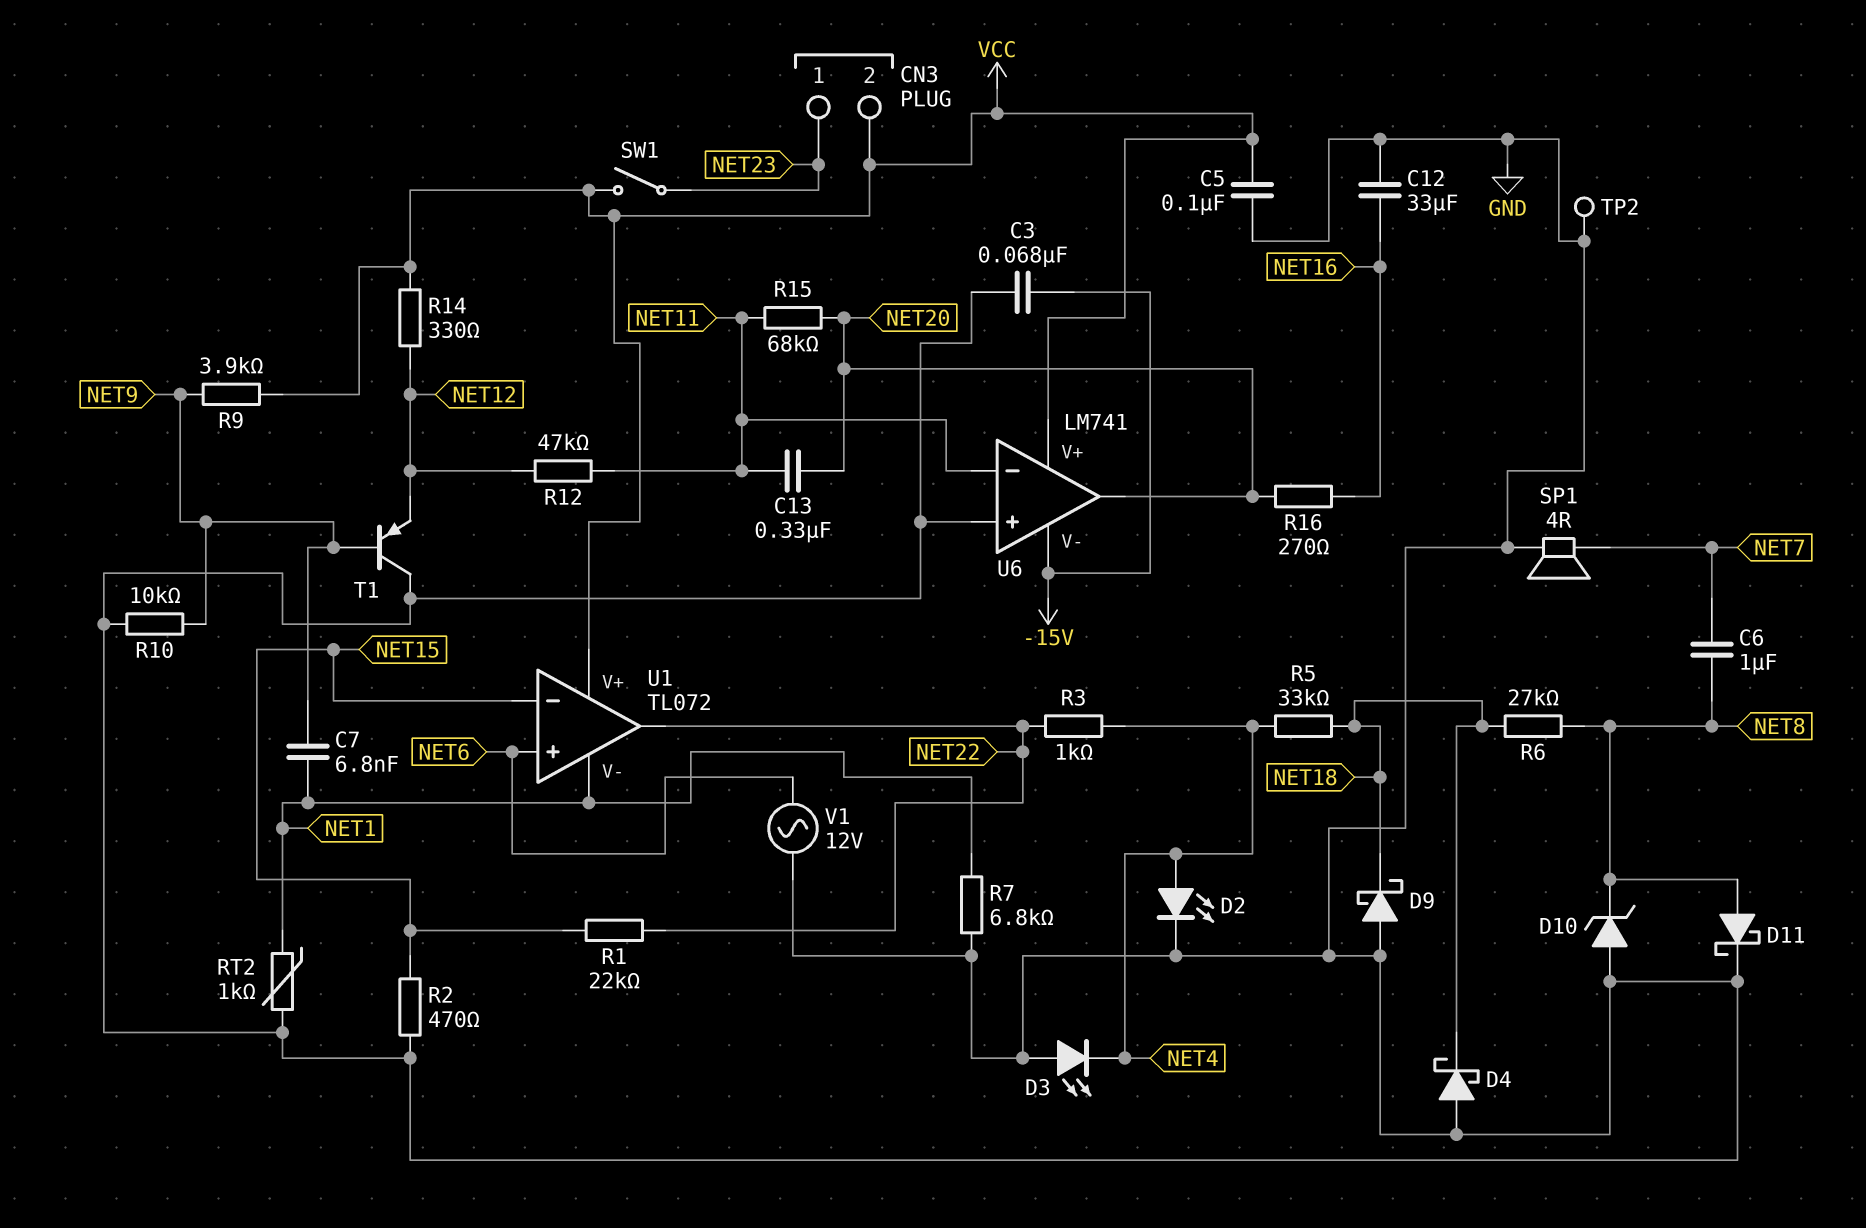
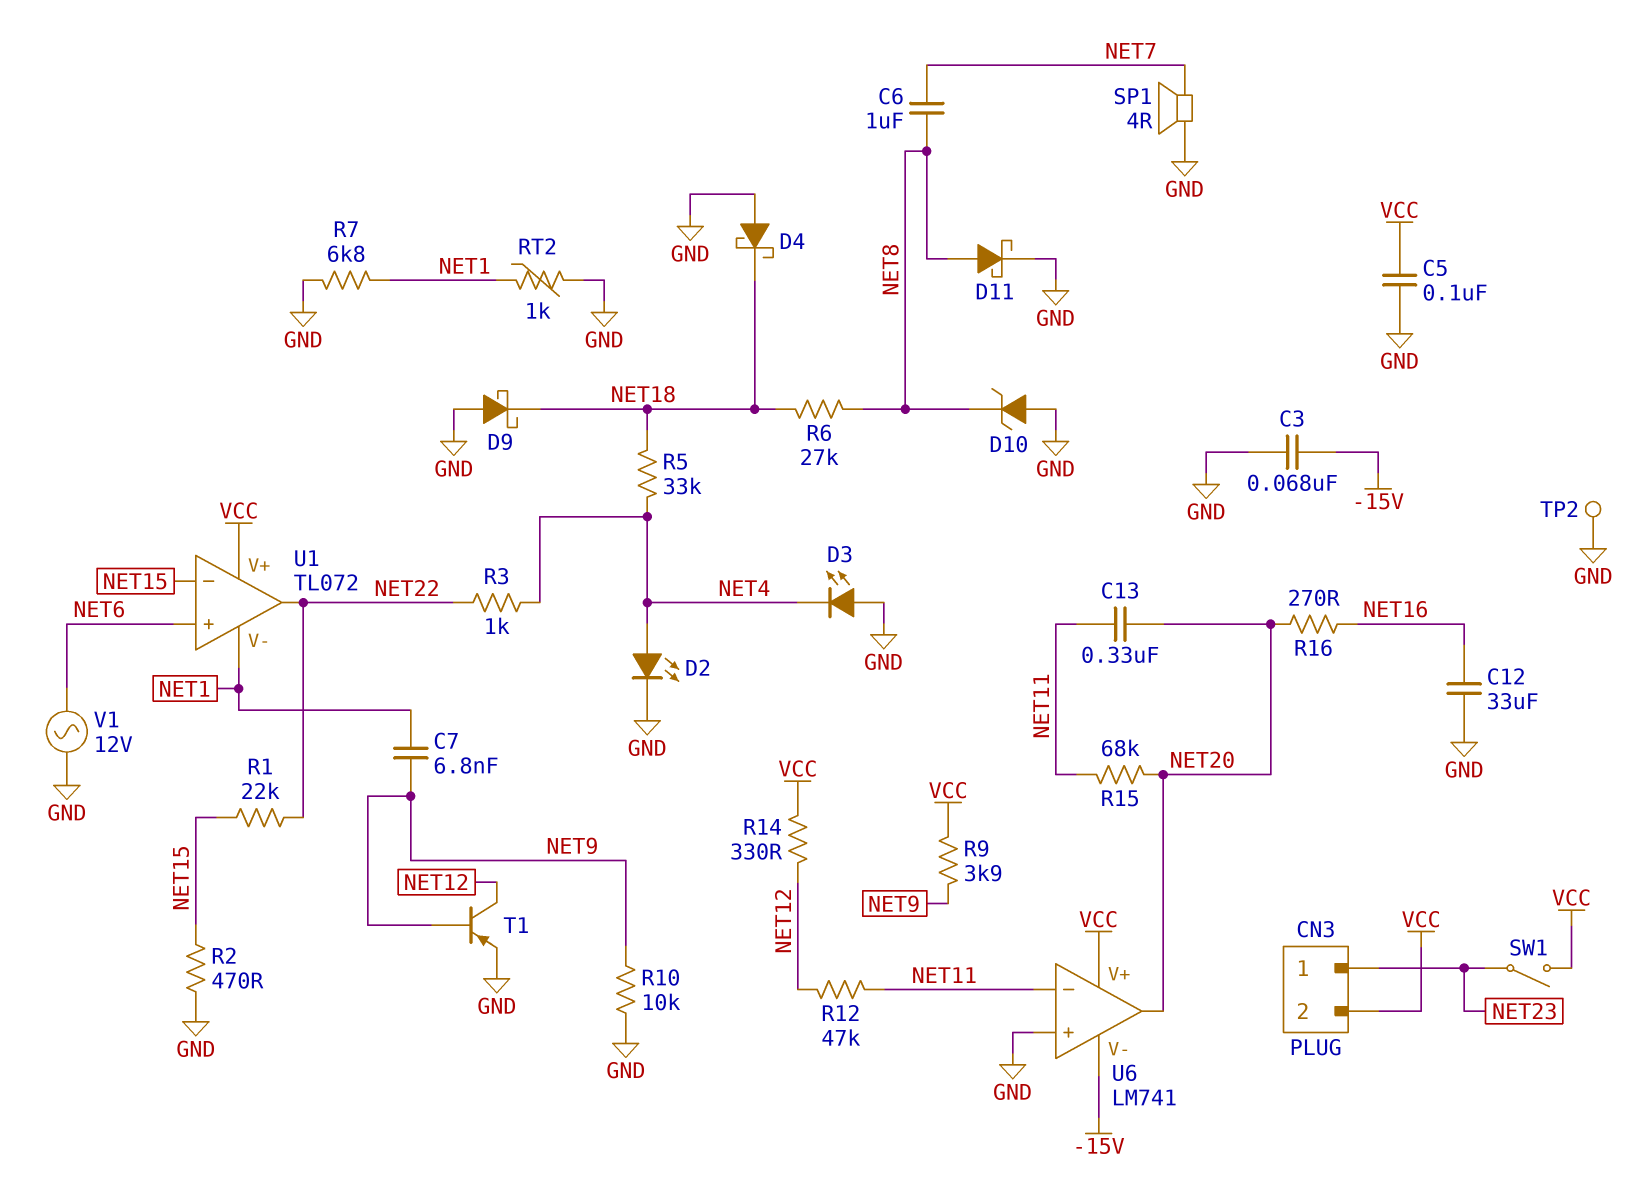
T1: PNP (B NET9, C GND, E NET12) -> PNP (B NET9, C NET12, E GND)

